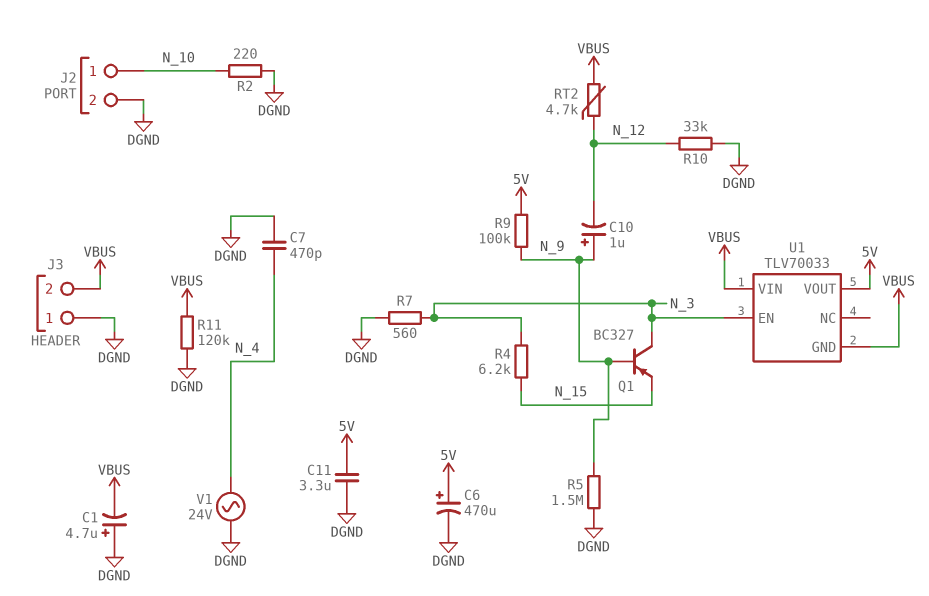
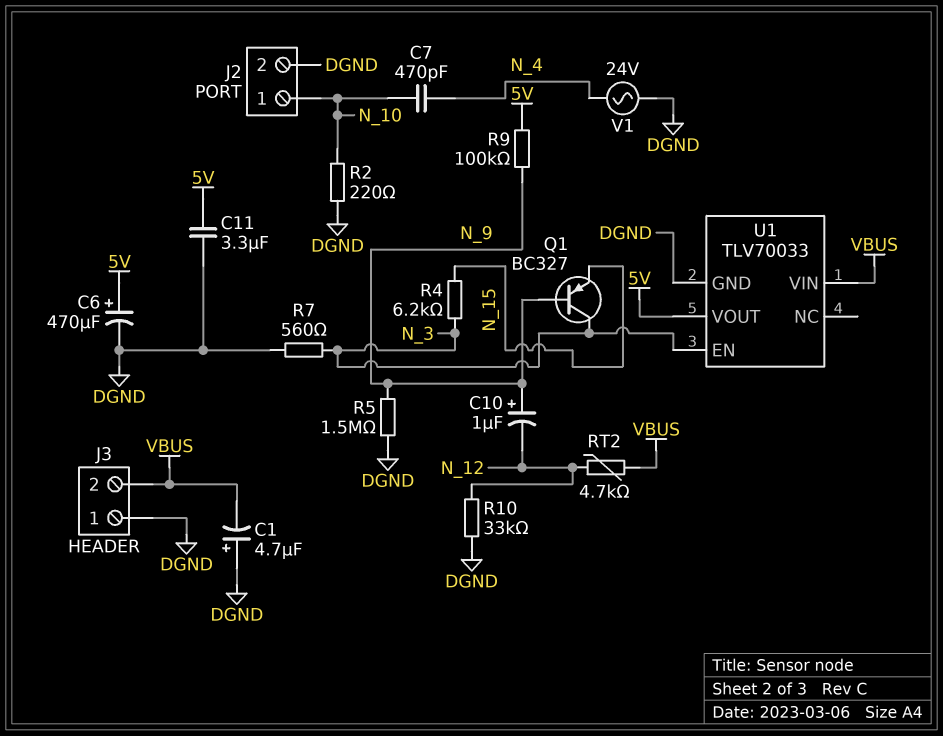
C7: 470pF (DGND, N_4) -> 470pF (N_4, N_10)
R11: 120k (DGND, VBUS) -> none
U1 pin GND: VBUS -> DGND

